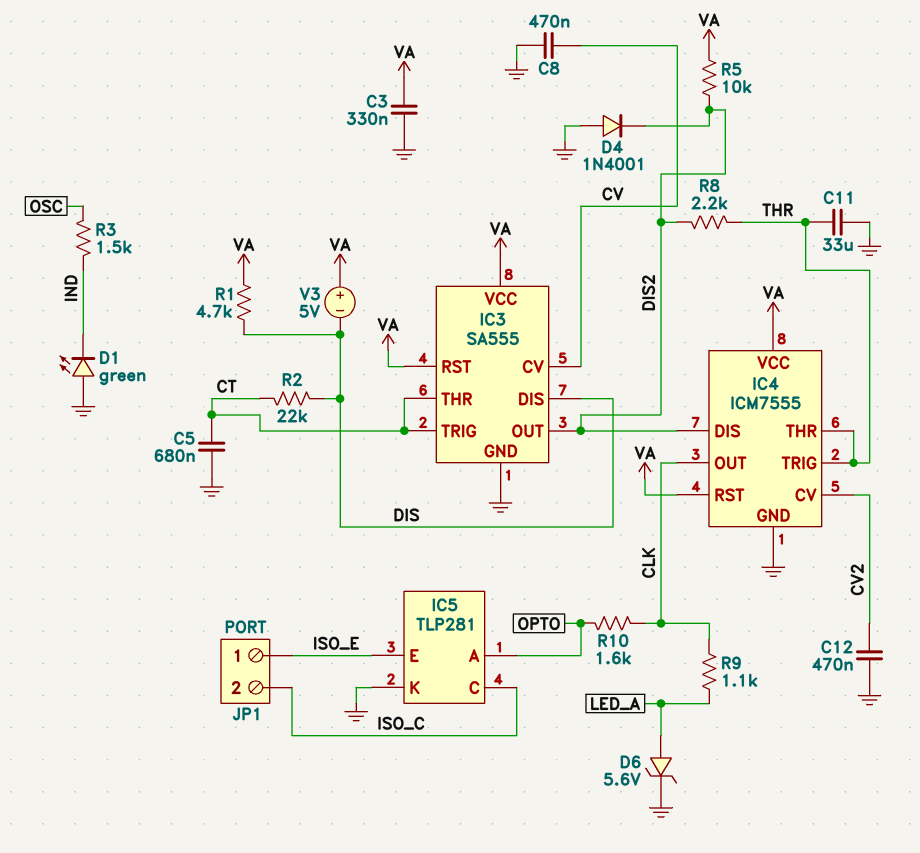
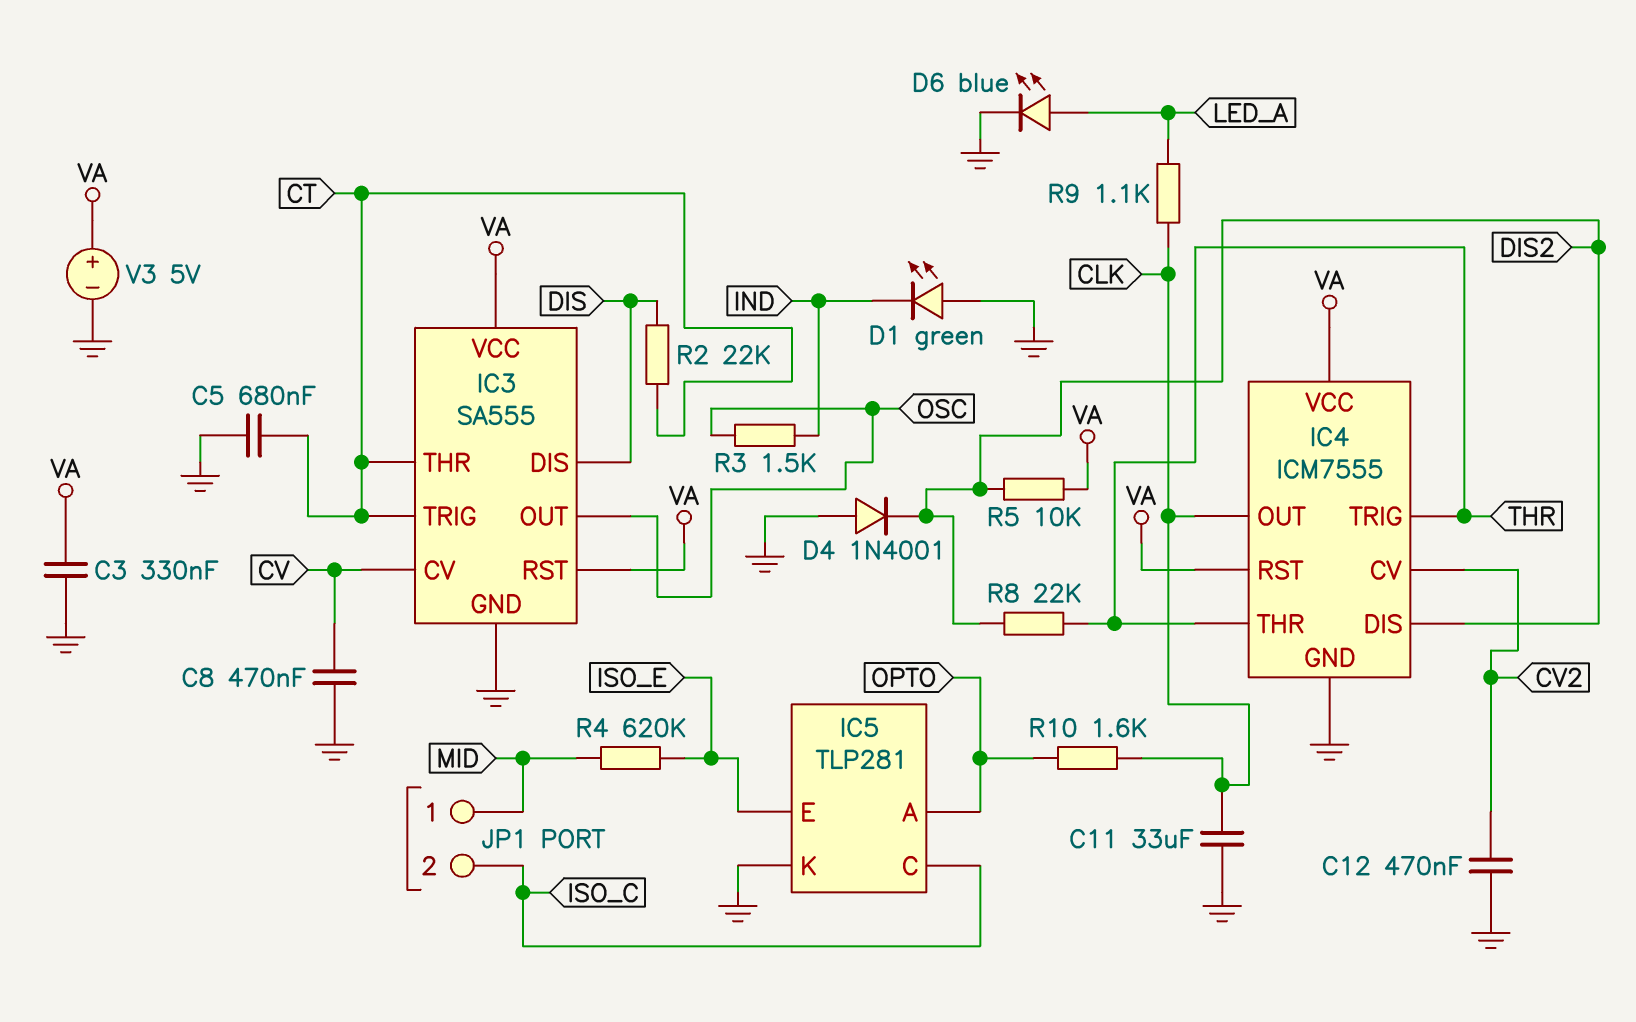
C11: 33uF (GND, THR) -> 33uF (CLK, GND)
D6: zener 5.6V (A LED_A, K GND) -> LED blue (A LED_A, K GND)
IC3 pin OUT: DIS2 -> OSC
JP1 pin 1: ISO_E -> MID
R1: 4.7k (DIS, VA) -> none
R4: none -> 620k (ISO_E, MID)
R8: 2.2k (DIS2, THR) -> 22k (DIS2, THR)
V3: 5V (plus VA, minus DIS) -> 5V (plus VA, minus GND)

